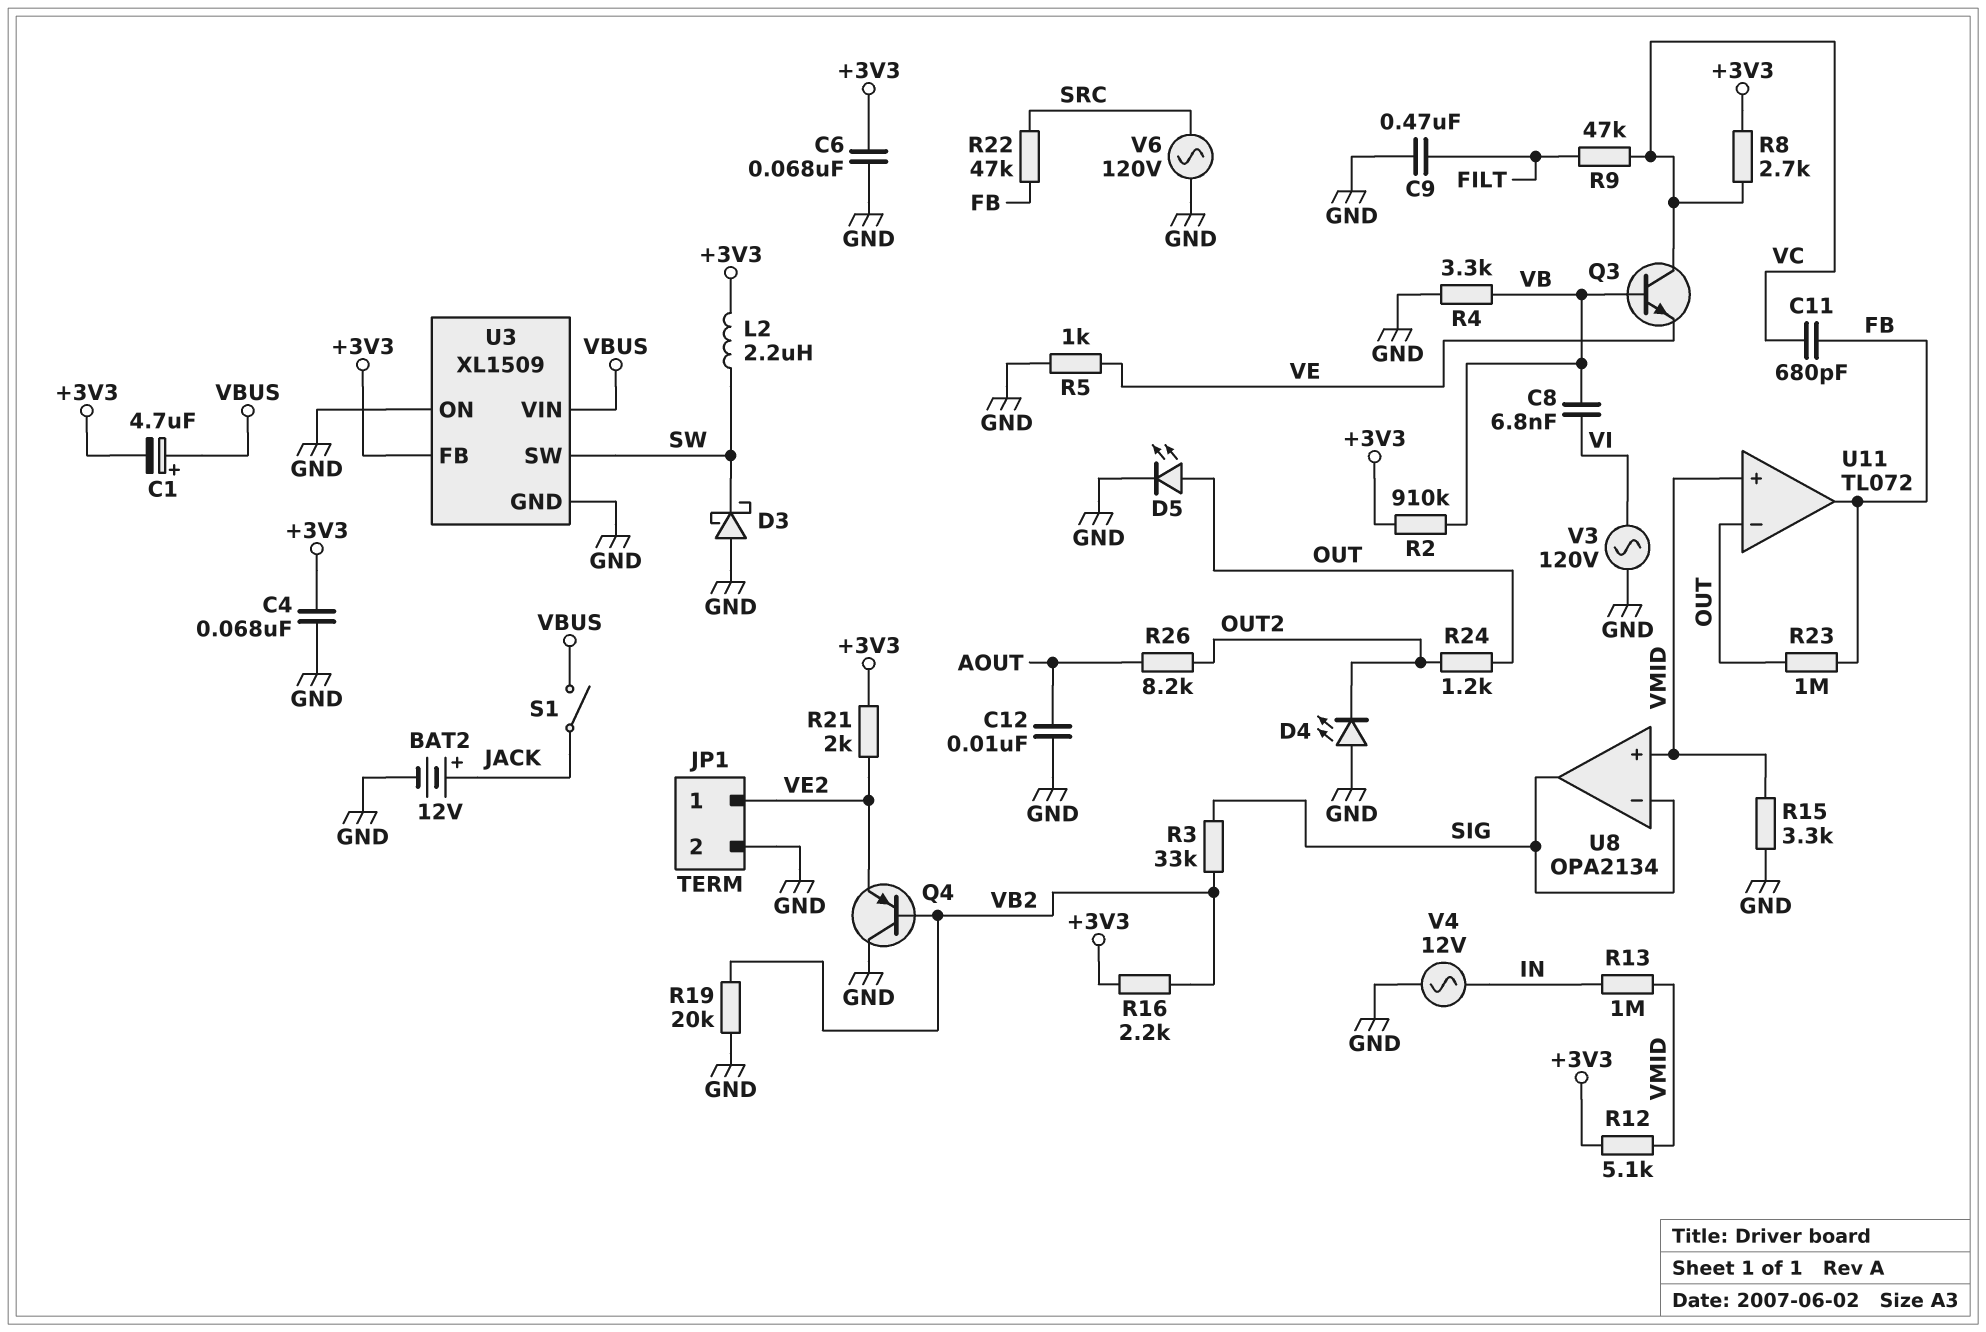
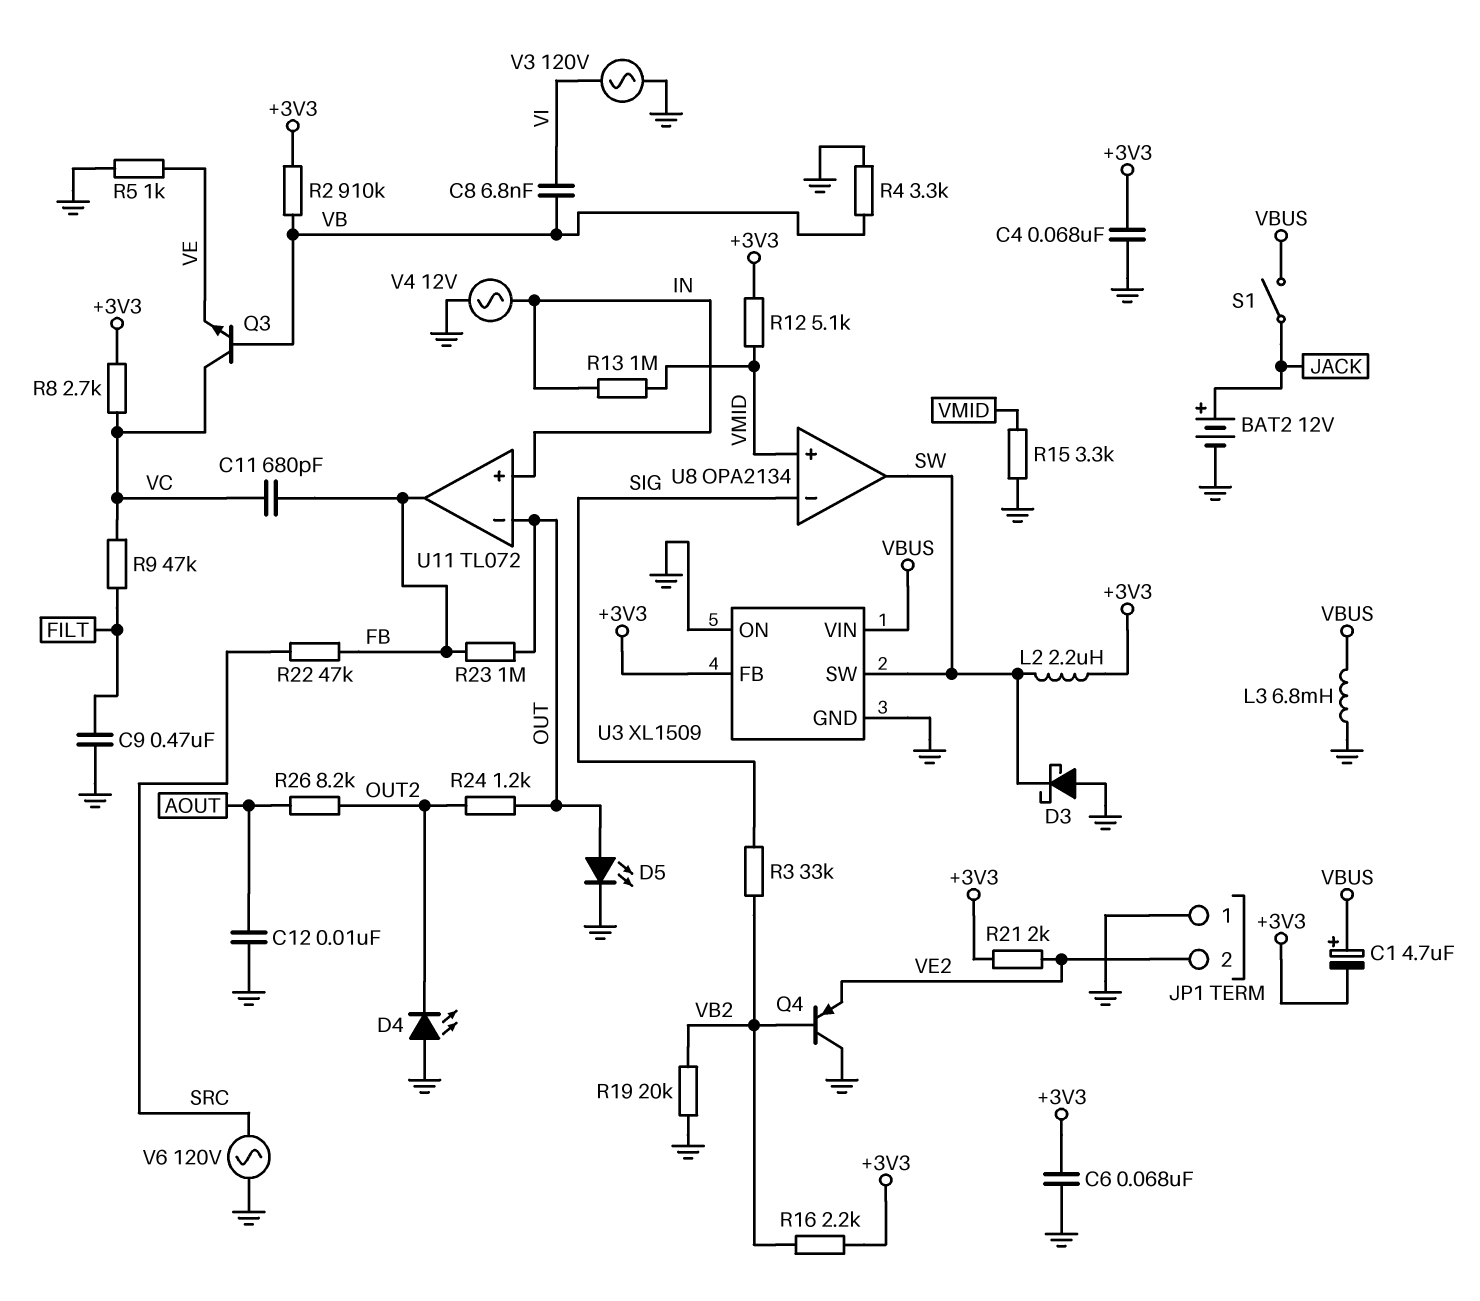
JP1 pin 1: VE2 -> GND
JP1 pin 2: GND -> VE2
L3: none -> 6.8mH (GND, VBUS)
U8 pin out: SIG -> SW
U11 pin in+: VMID -> IN

